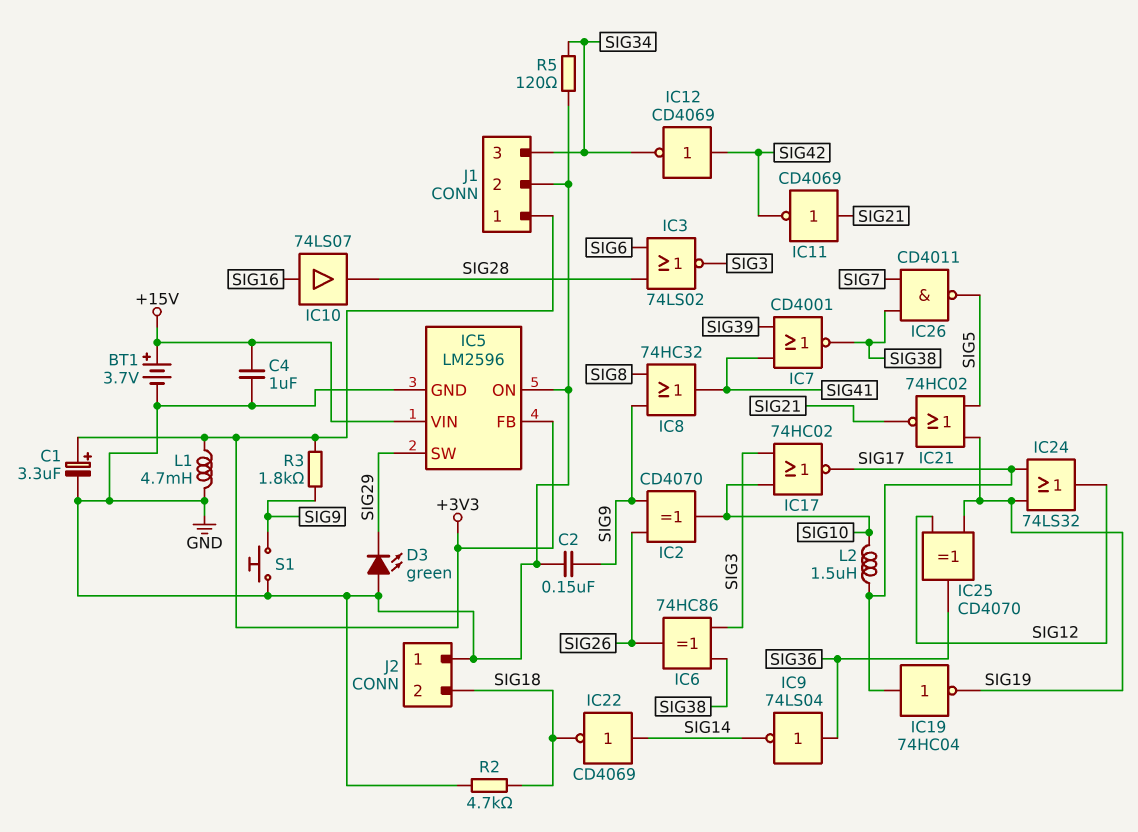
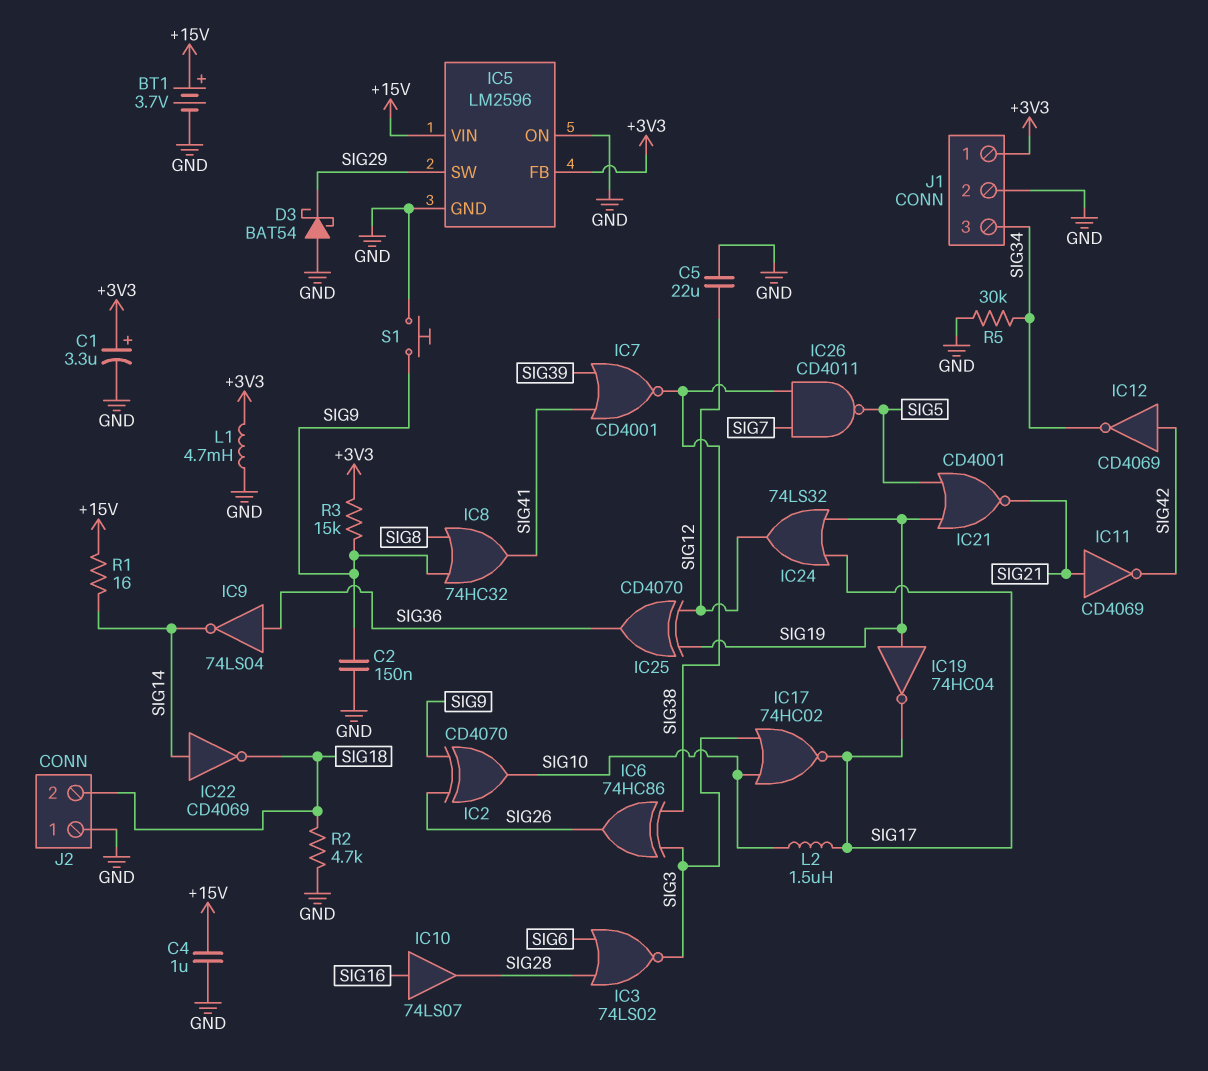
C5: none -> 22uF (GND, SIG12)
D3: LED green (A GND, K SIG29) -> schottky BAT54 (A GND, K SIG29)
IC19: NOT 74HC04 (in SIG17, out SIG19) -> NOT 74HC04 (in SIG19, out SIG17)
IC21: NOR 74HC02 (in SIG5, in SIG19, out SIG21) -> NOR CD4001 (in SIG5, in SIG19, out SIG21)
R1: none -> 16 (+15V, SIG14)
R3: 1.8k (+3V3, SIG9) -> 15k (+3V3, SIG9)
R5: 120 (GND, SIG34) -> 30k (GND, SIG34)

